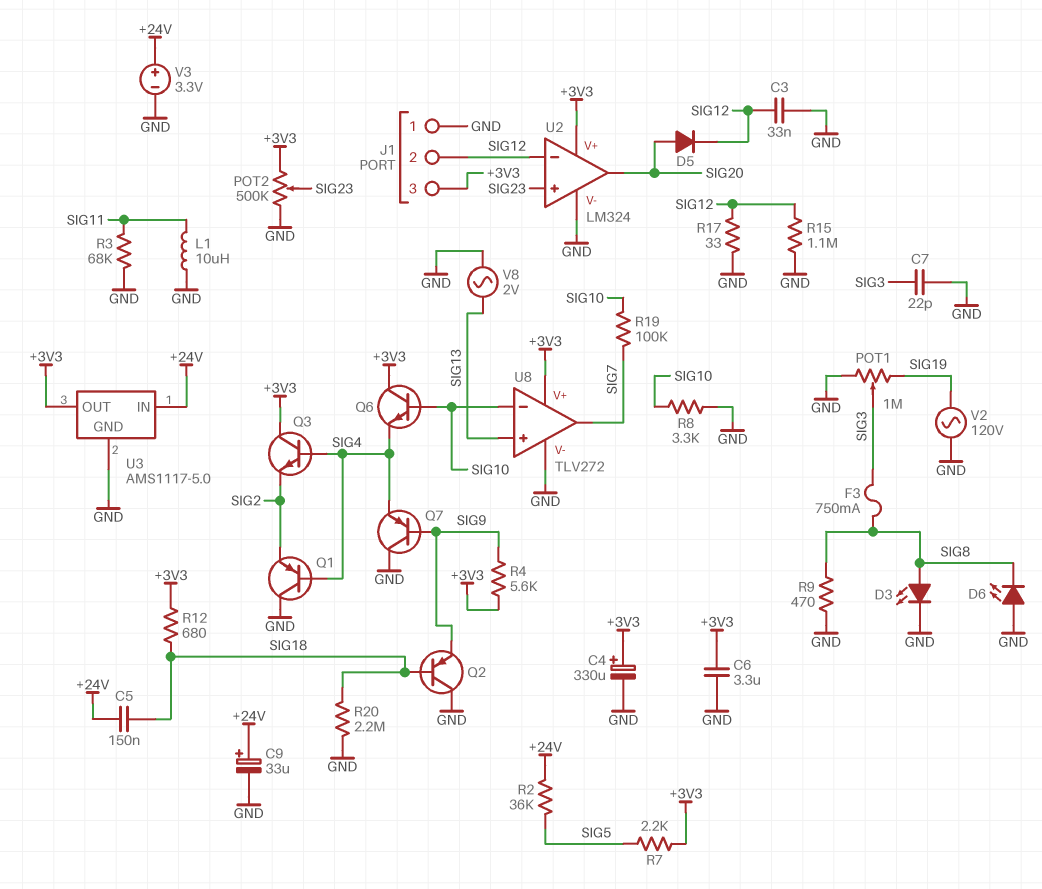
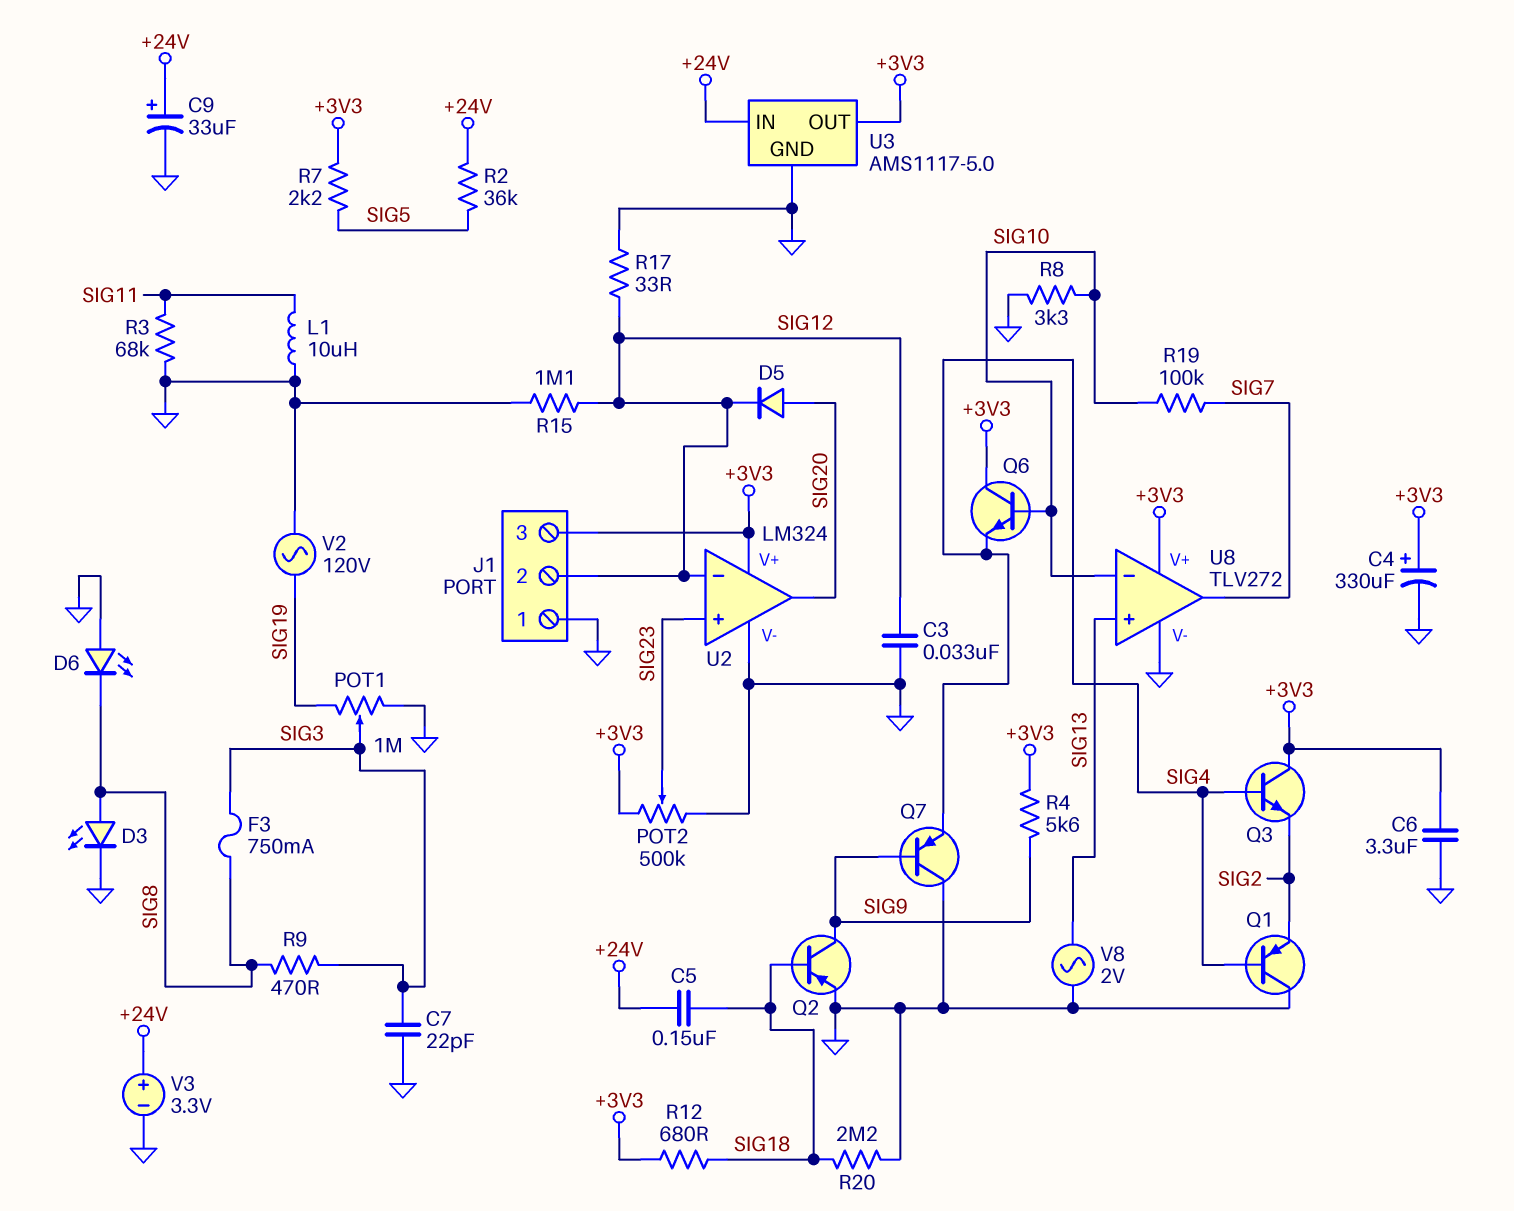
Q2: PNP (B SIG18, C GND, E SIG9) -> PNP (B SIG18, C SIG9, E GND)
R9: 470 (GND, SIG8) -> 470 (SIG3, SIG8)

